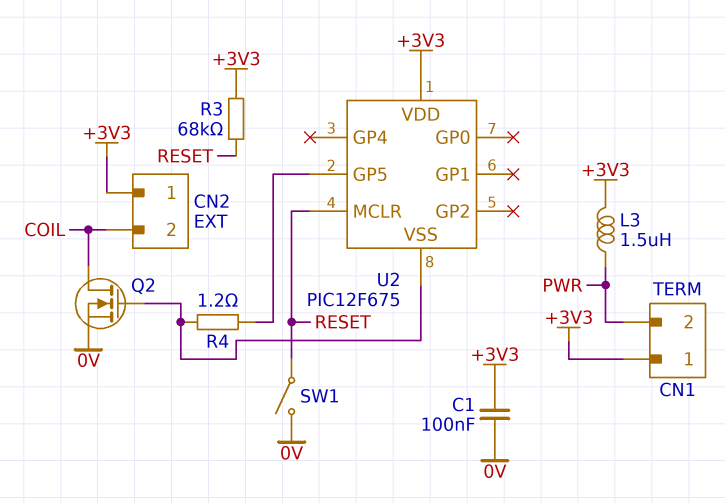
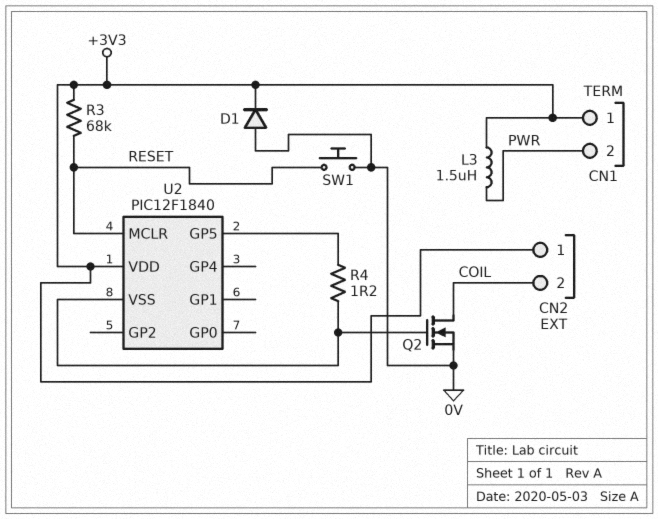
C1: 100nF (+3V3, 0V) -> none
D1: none -> diode (A 0V, K +3V3)
SW1: switch (0V, RESET) -> button (0V, RESET)
U2: PIC12F675 -> PIC12F1840

